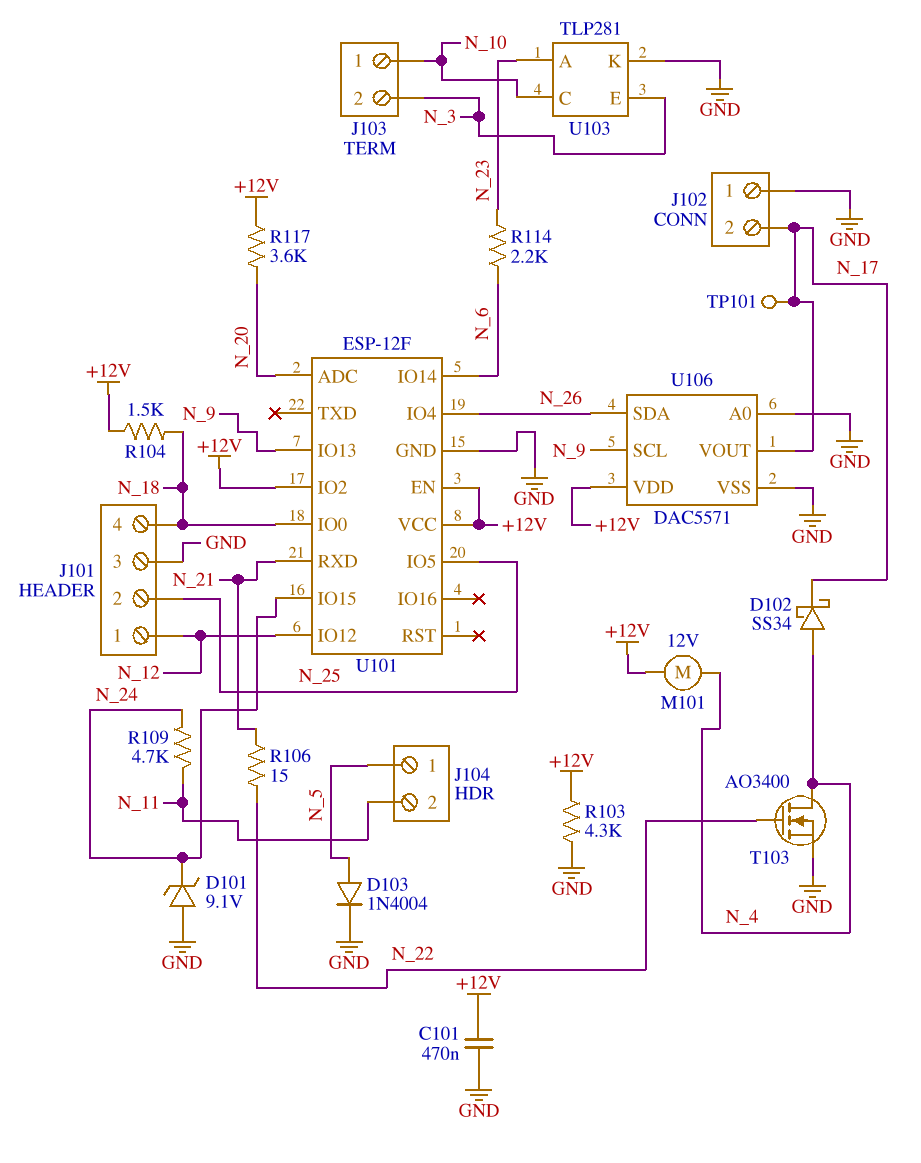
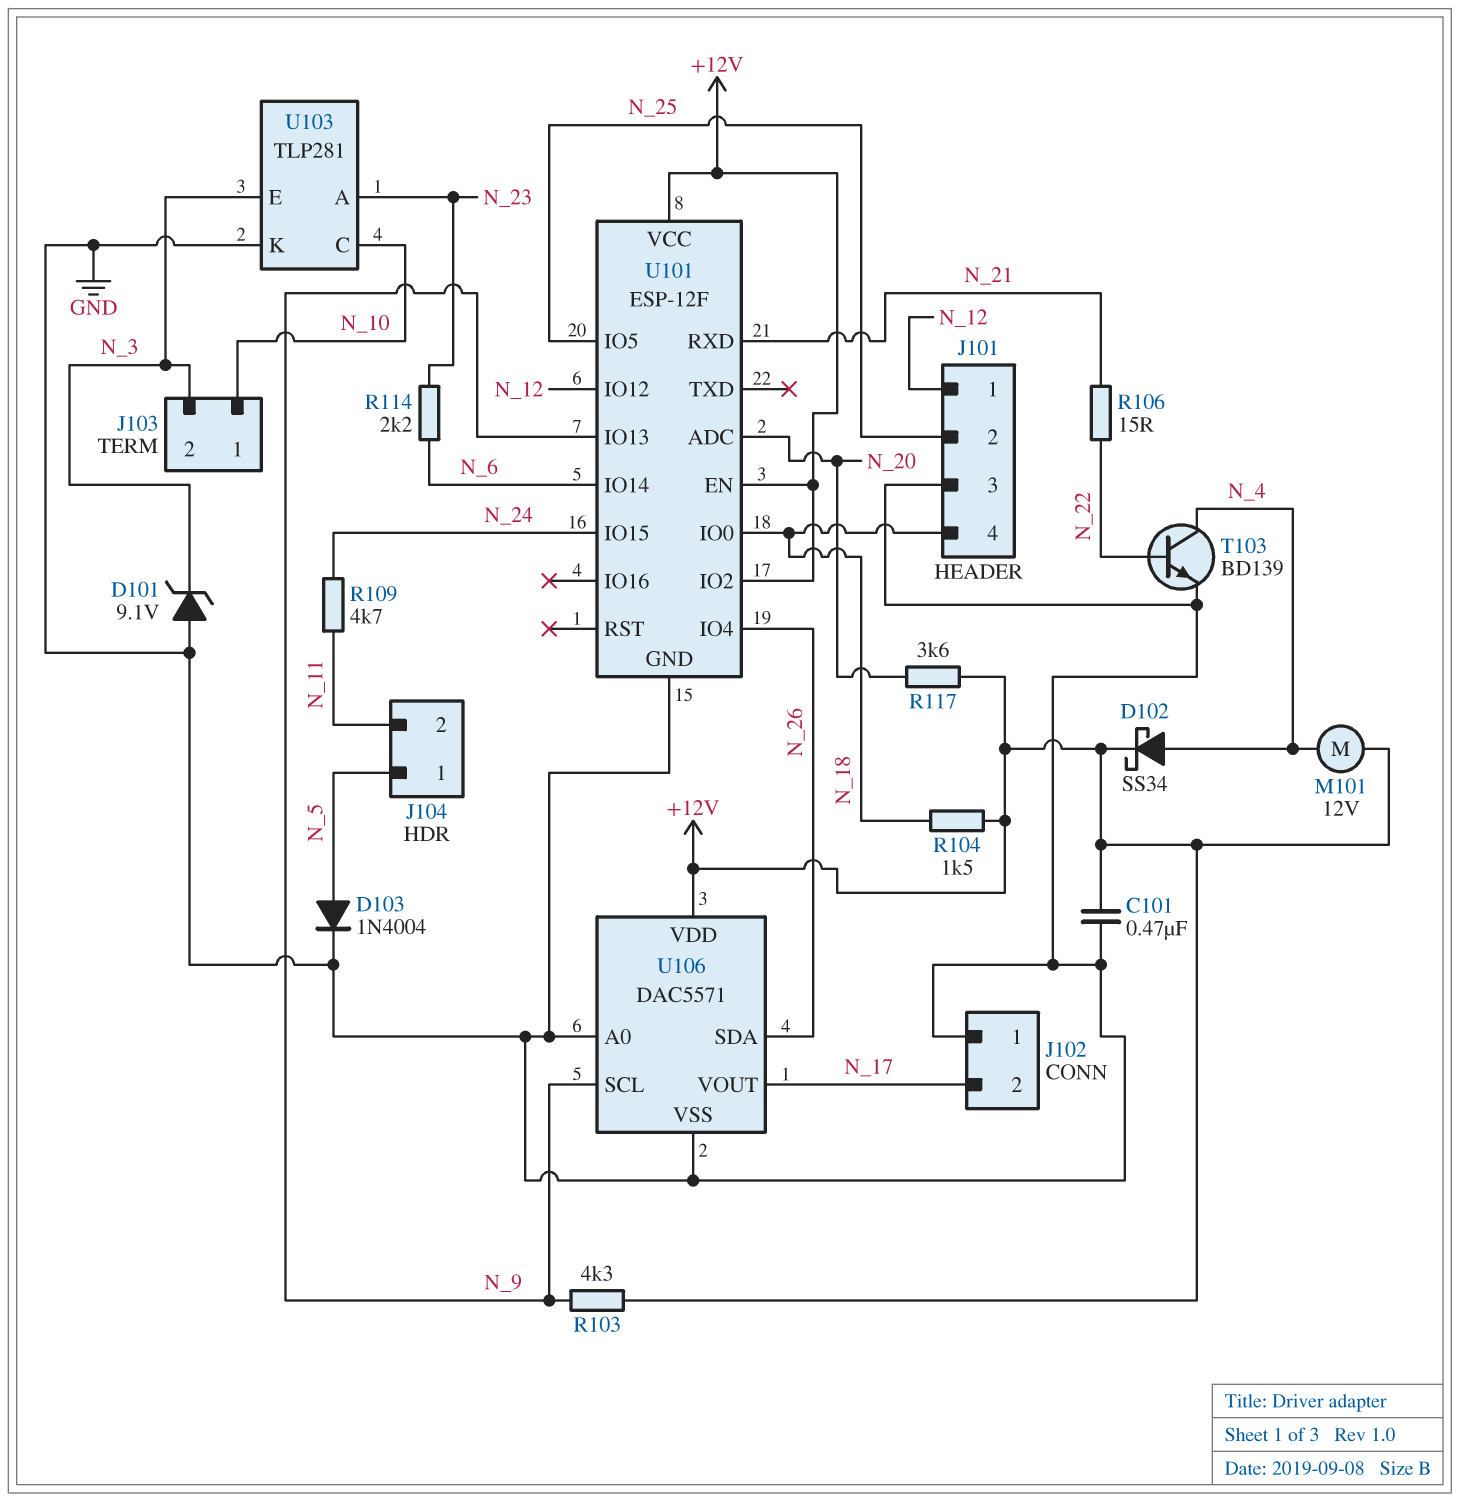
D101: zener 9.1V (A GND, K N_24) -> zener 9.1V (A GND, K N_3)
D102: schottky SS34 (A N_4, K N_17) -> schottky SS34 (A N_4, K +12V)
R103: 4.3k (+12V, GND) -> 4.3k (+12V, N_9)
T103: NMOS AO3400 (G N_22, D N_4, S GND) -> NPN BD139 (B N_22, C N_4, E GND)
TP101: test point (N_17) -> none

